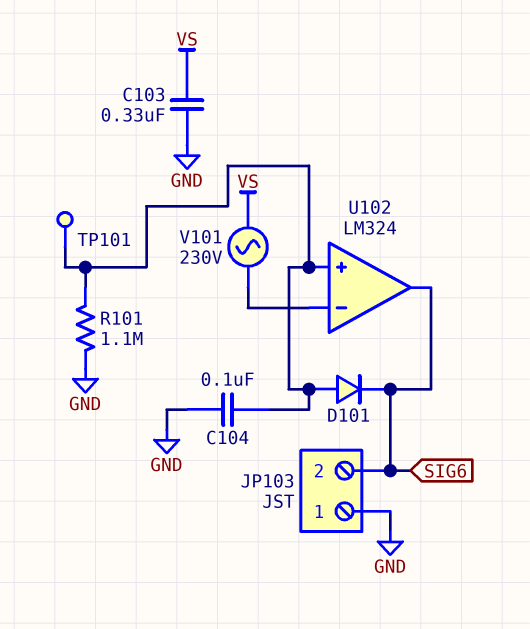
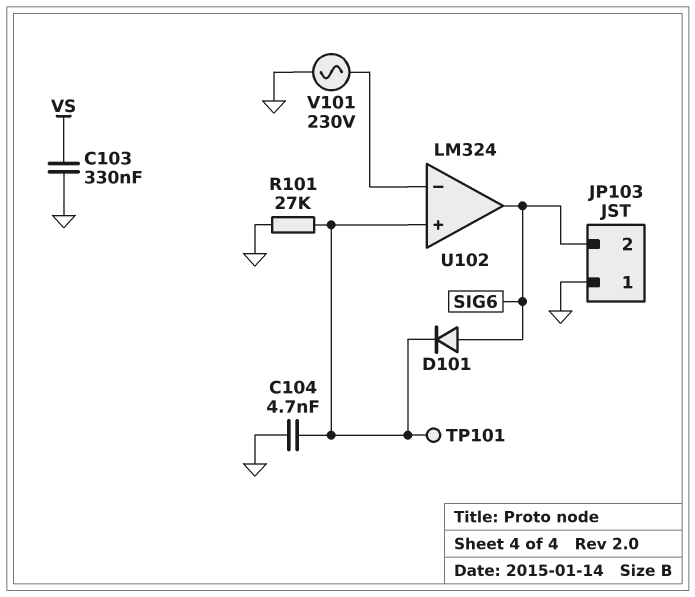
C104: 100nF (GND, U102/in+) -> 4.7nF (GND, U102/in+)
D101: diode (A U102/in+, K SIG6) -> diode (A SIG6, K U102/in+)
R101: 1.1M (GND, U102/in+) -> 27k (GND, U102/in+)
V101: AC 230V (U102/in-, VS) -> AC 230V (GND, U102/in-)

